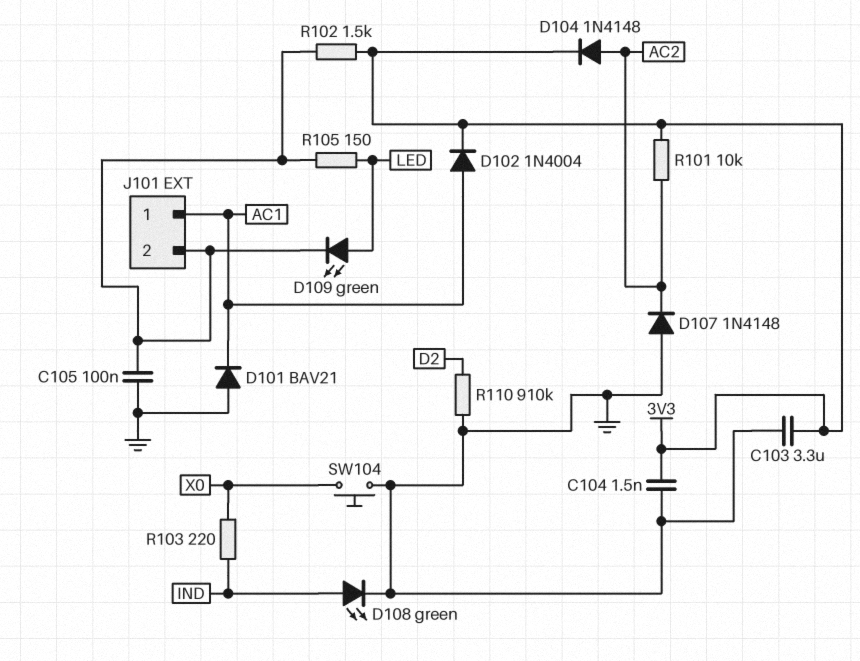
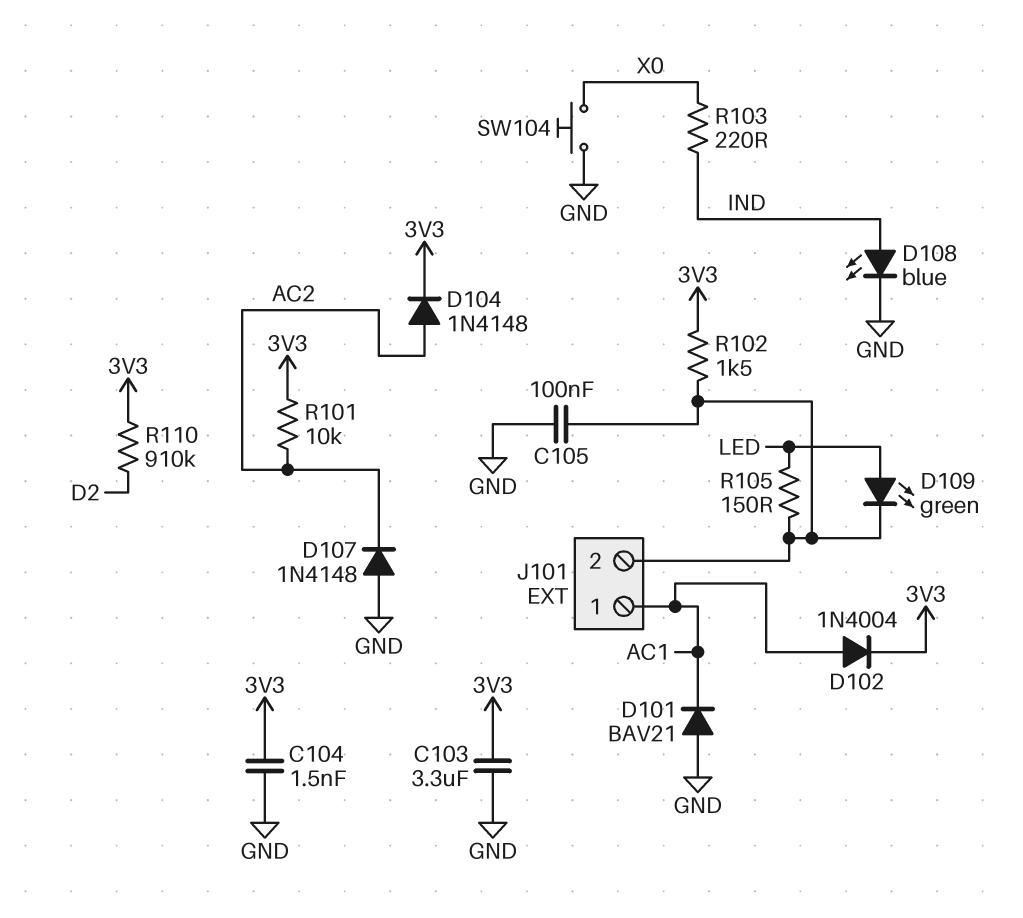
D108: LED green (A IND, K GND) -> LED blue (A IND, K GND)
R110: 910k (D2, GND) -> 910k (3V3, D2)

